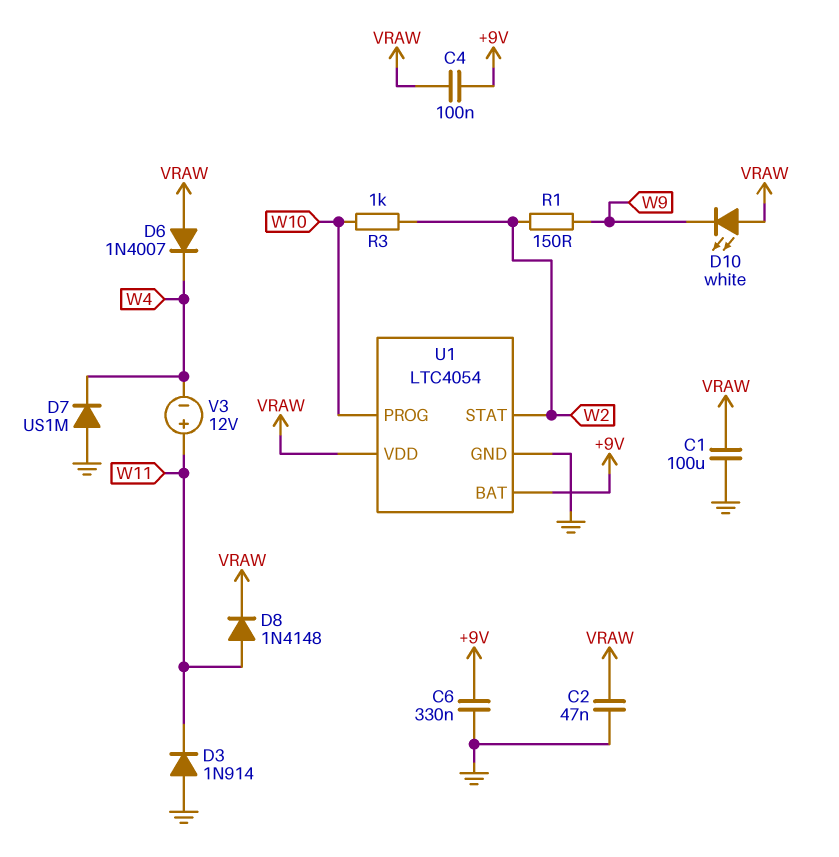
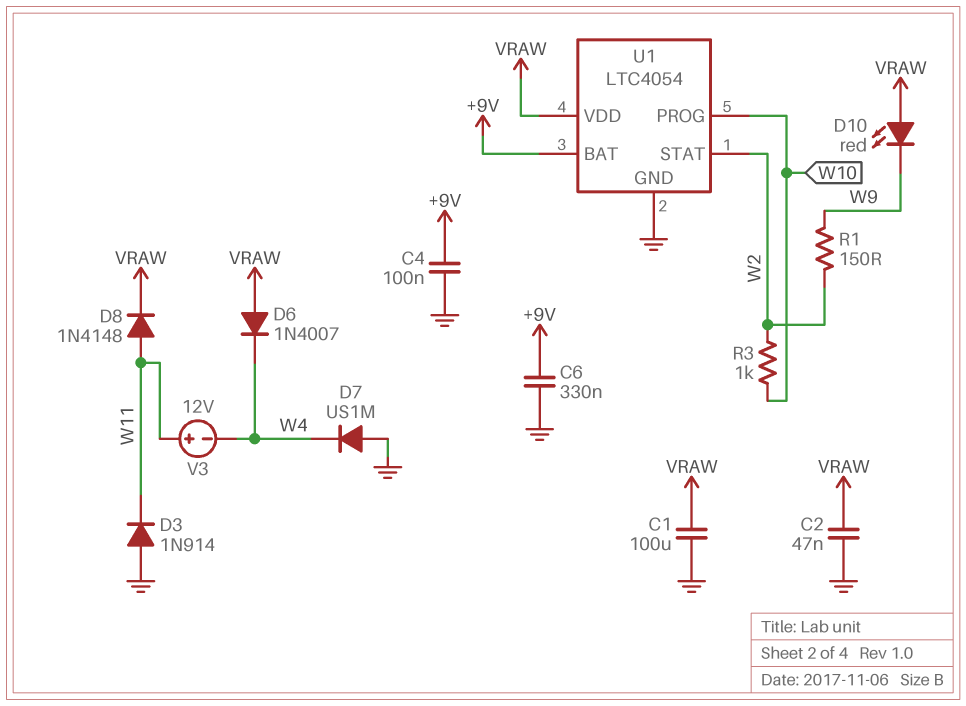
C4: 100nF (+9V, VRAW) -> 100nF (+9V, GND)
D10: LED white (A VRAW, K W9) -> LED red (A VRAW, K W9)

